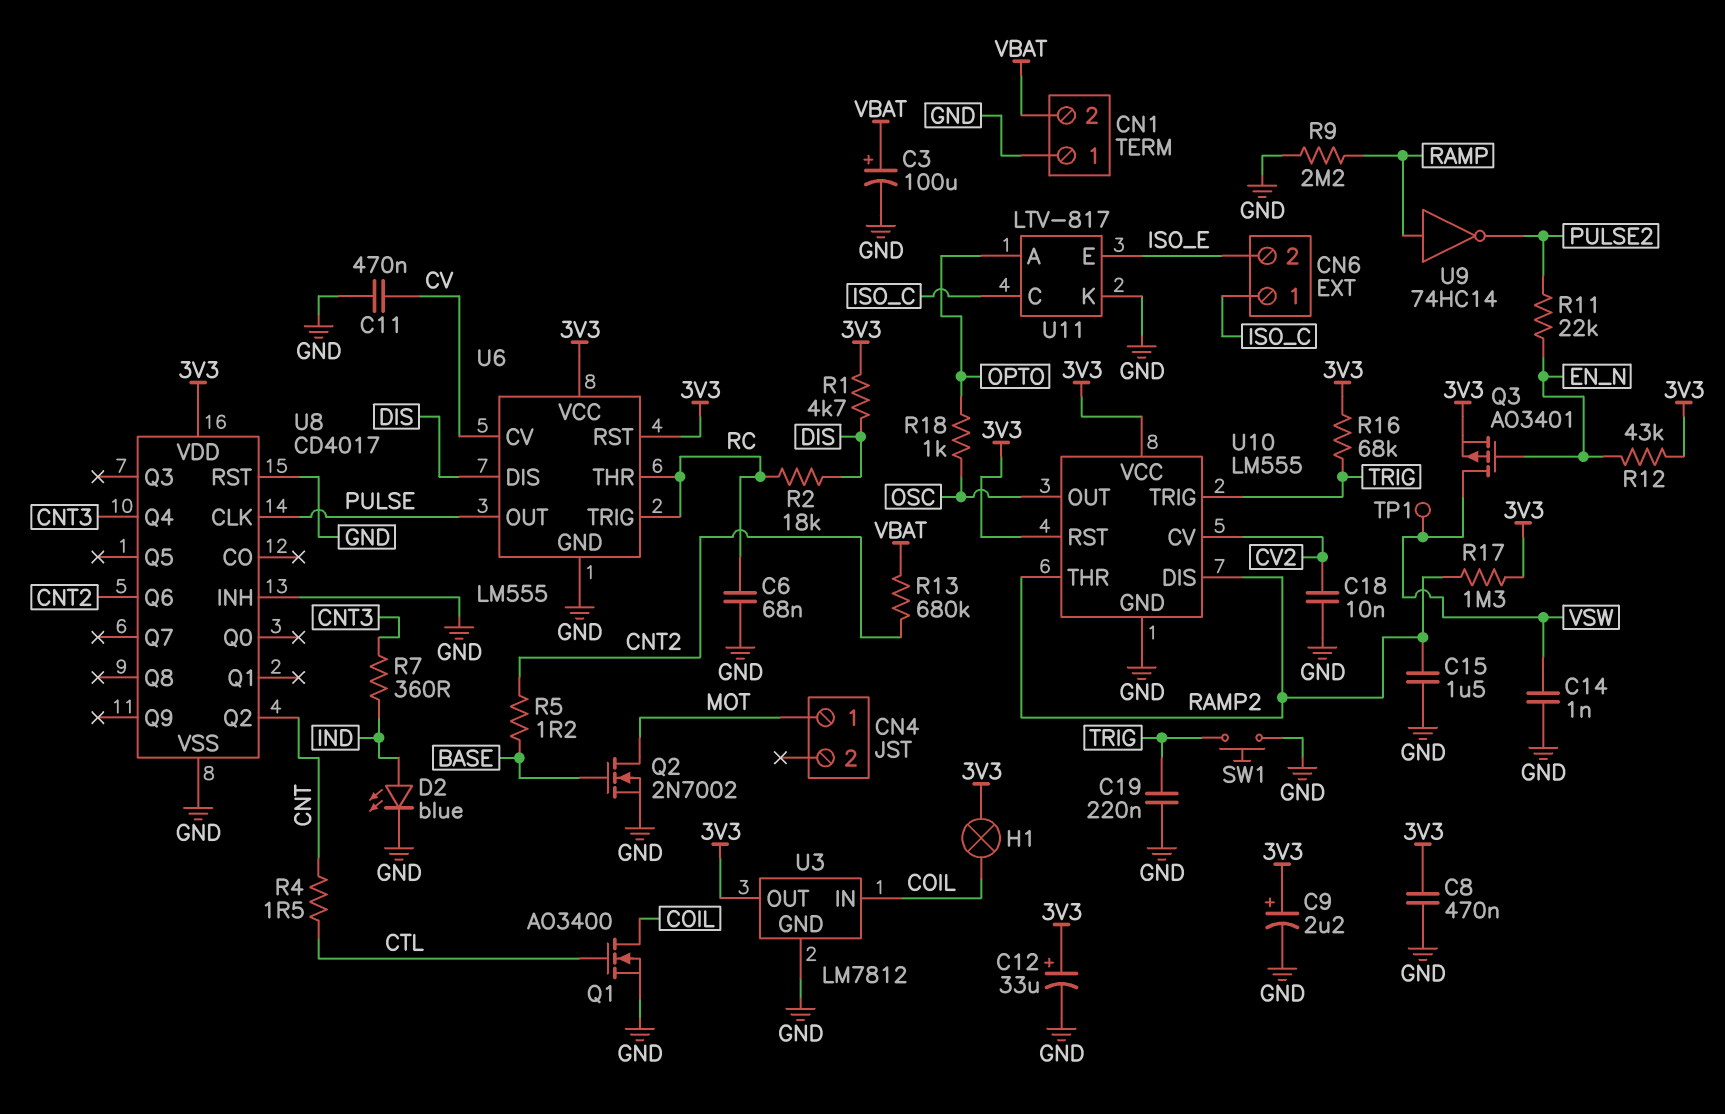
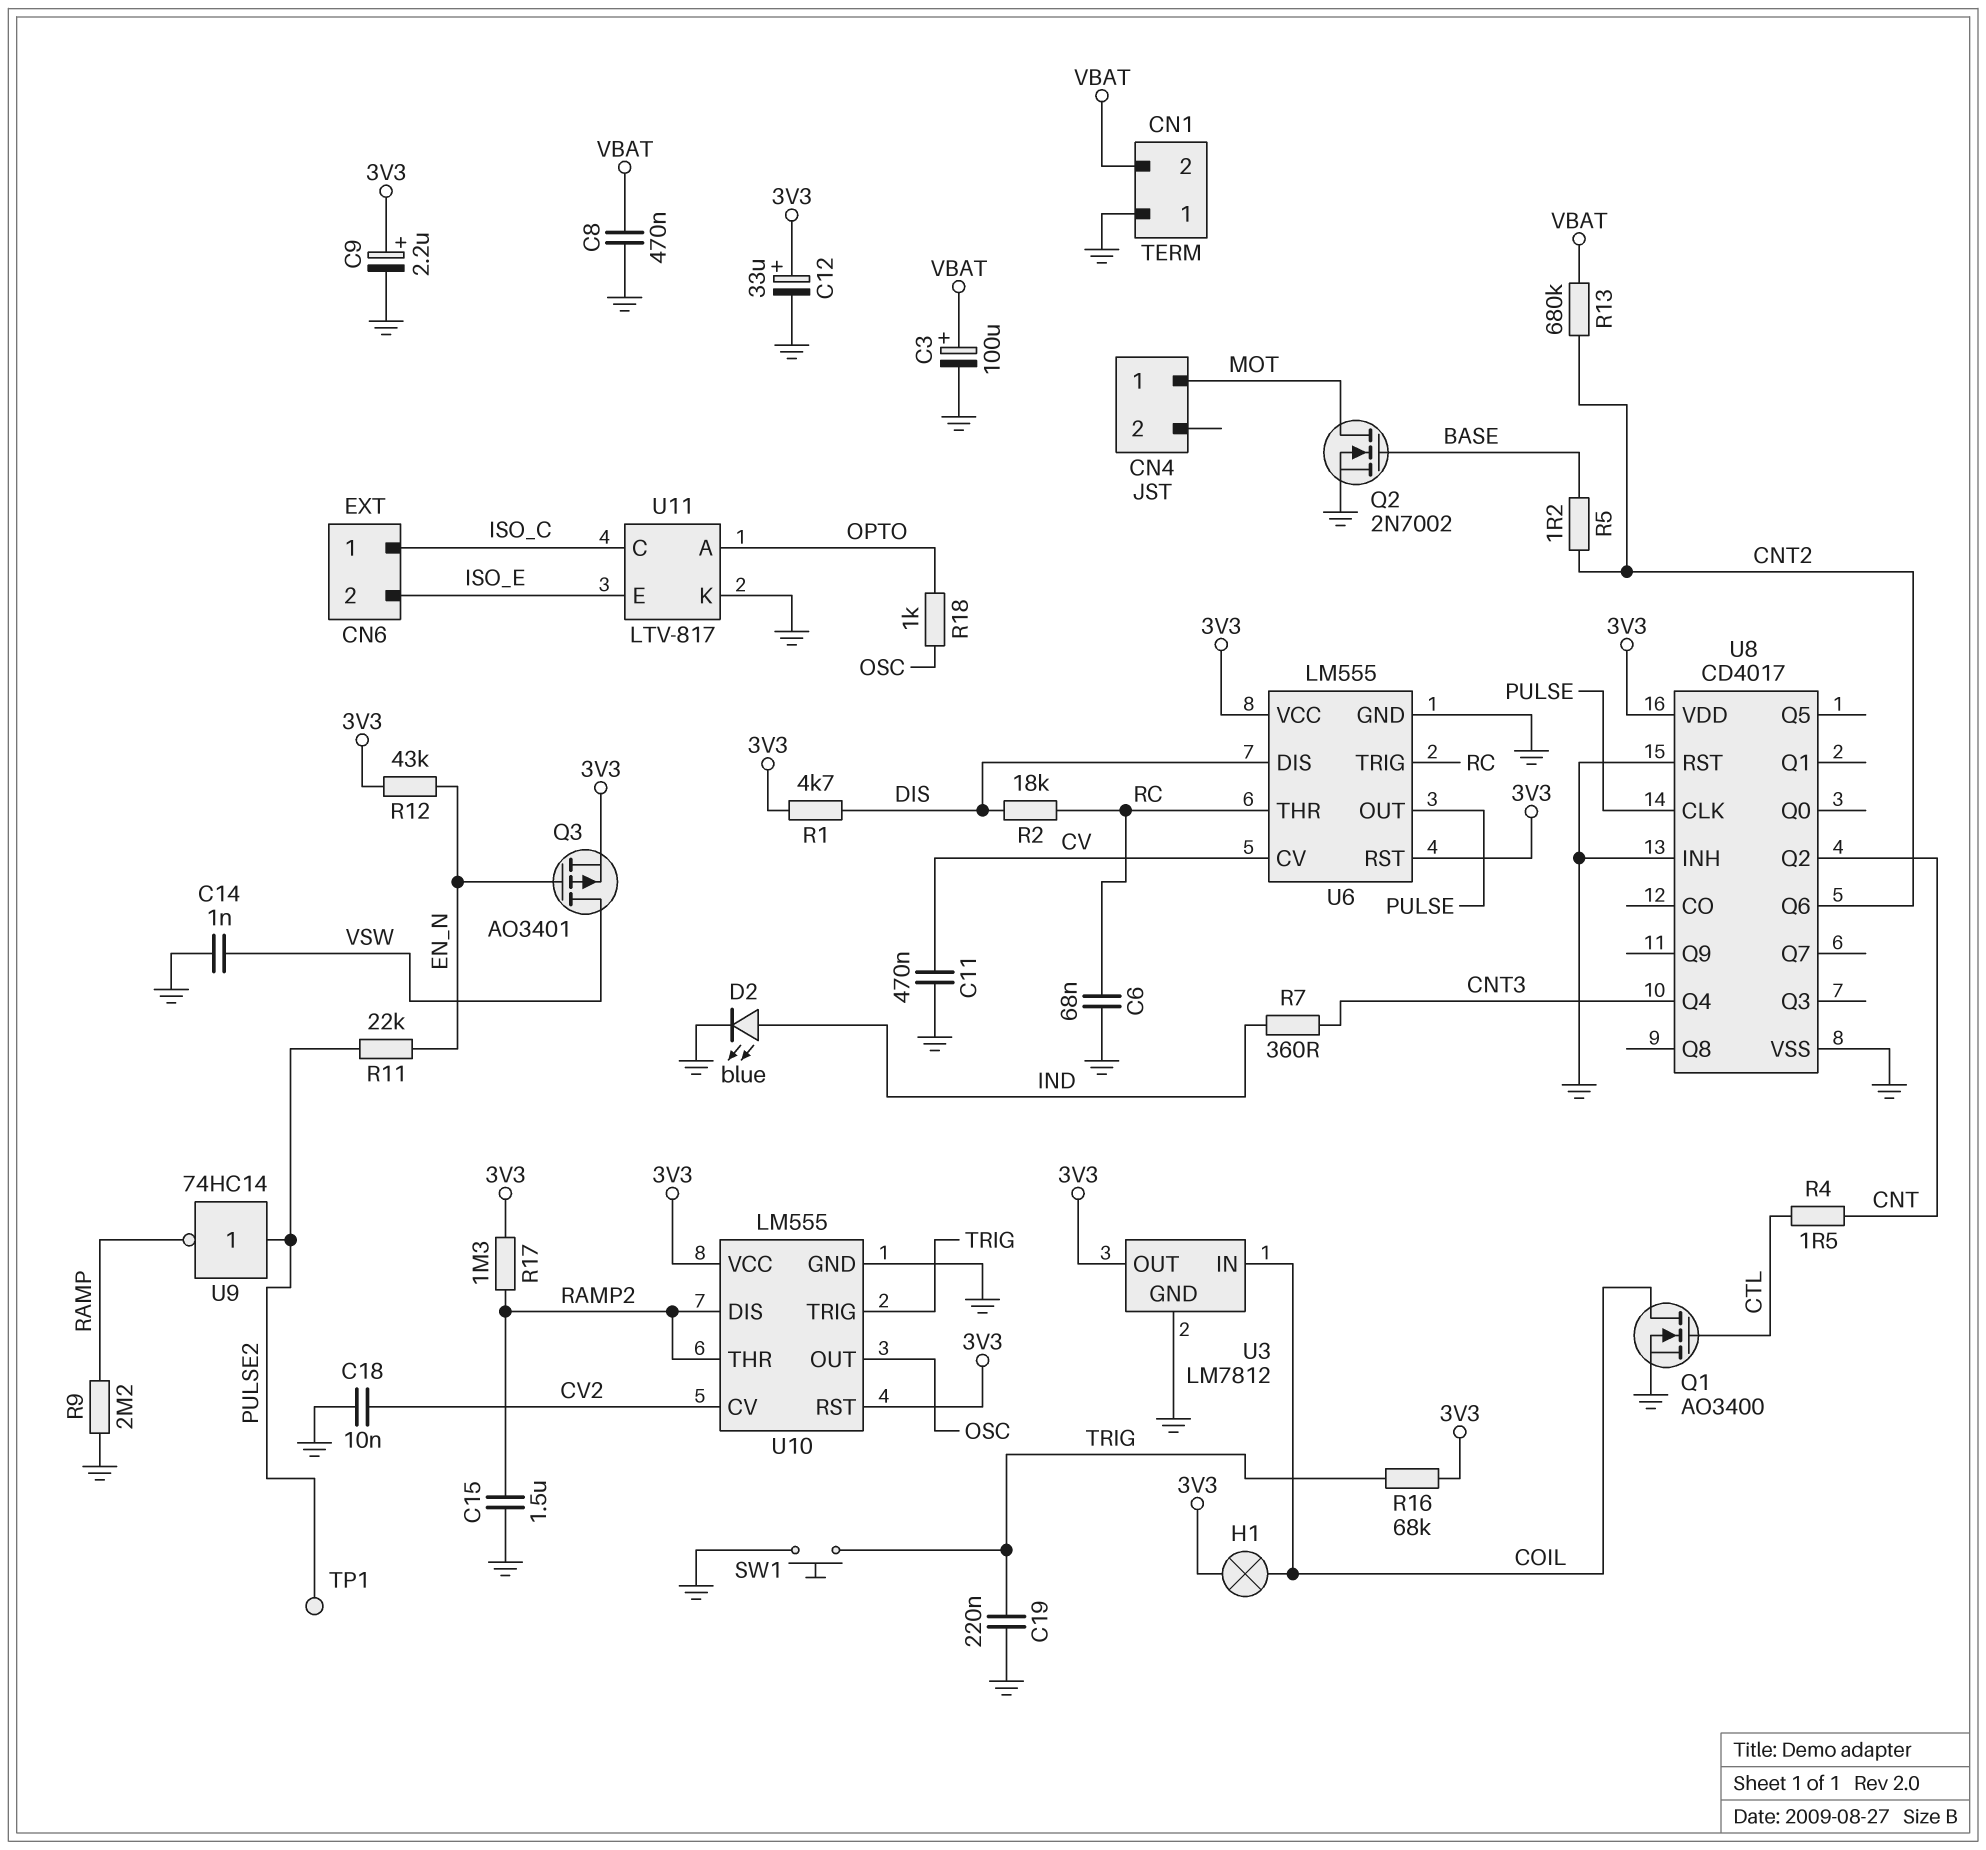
C8: 470nF (3V3, GND) -> 470nF (GND, VBAT)
TP1: test point (VSW) -> test point (PULSE2)
U9: NOT 74HC14 (in RAMP, out PULSE2) -> NOT 74HC14 (in PULSE2, out RAMP)

